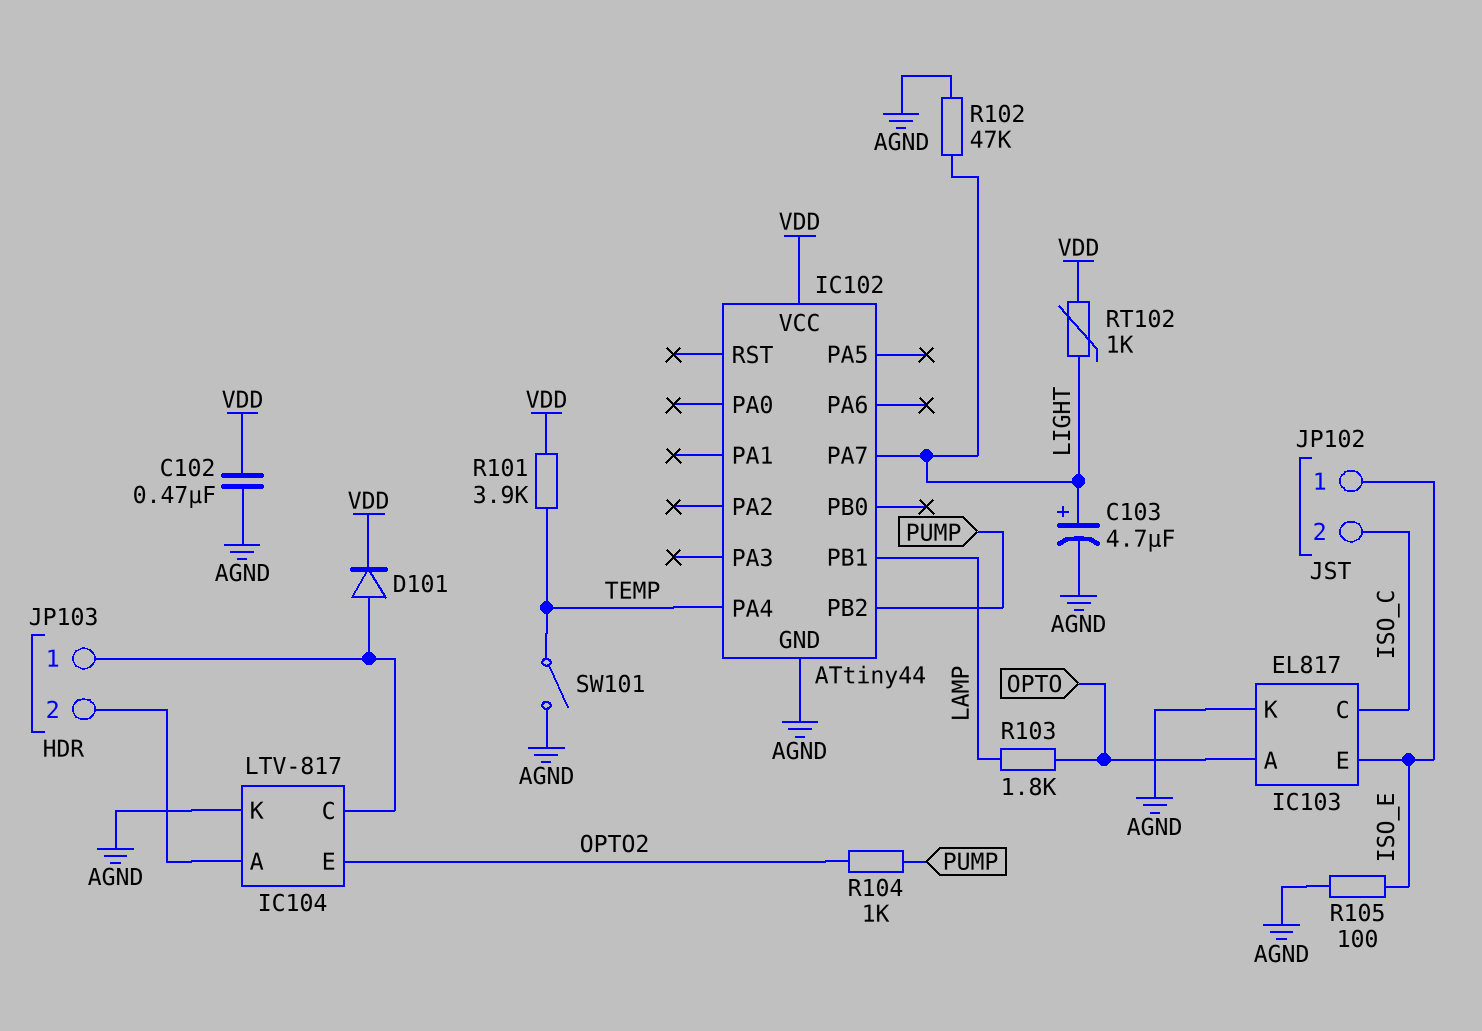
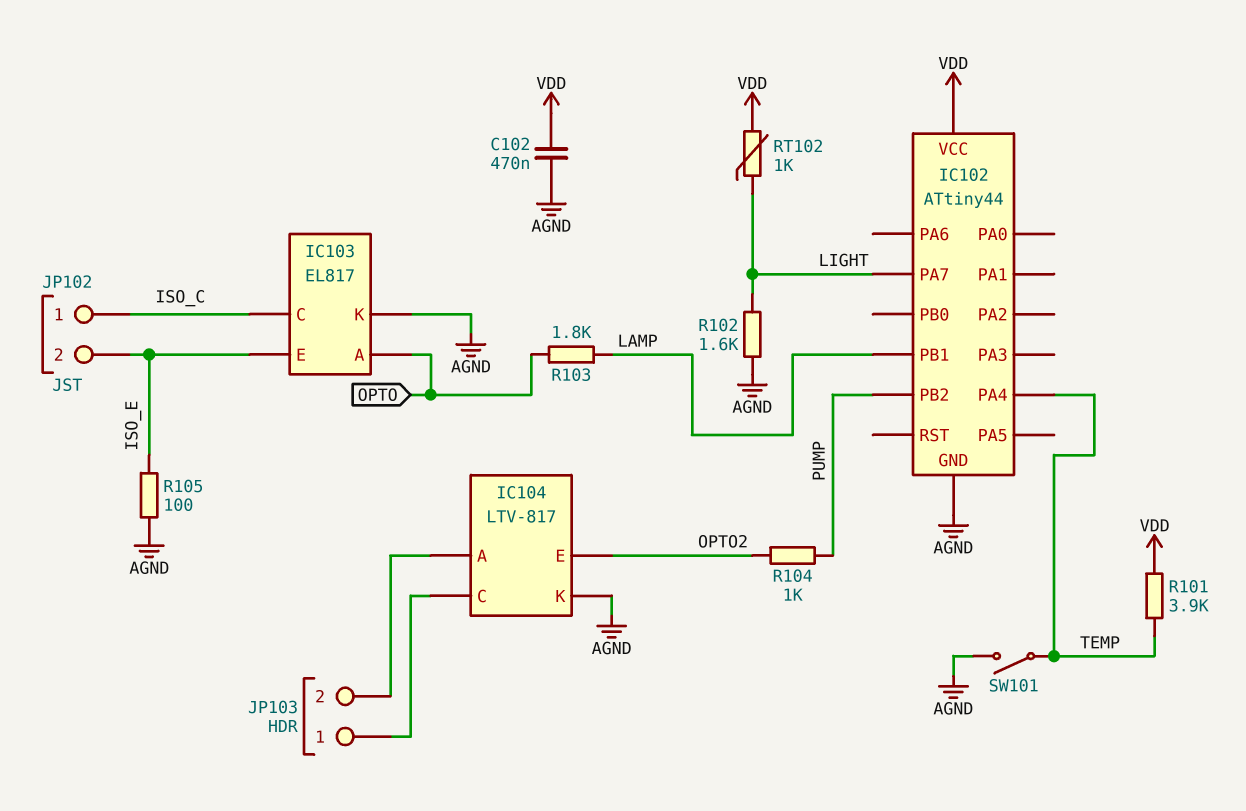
C103: 4.7uF (plus LIGHT, minus AGND) -> none
D101: diode (A IC104/C, K VDD) -> none
JP102 pin 1: ISO_E -> ISO_C
JP102 pin 2: ISO_C -> ISO_E
R102: 47k (AGND, LIGHT) -> 1.6k (AGND, LIGHT)

